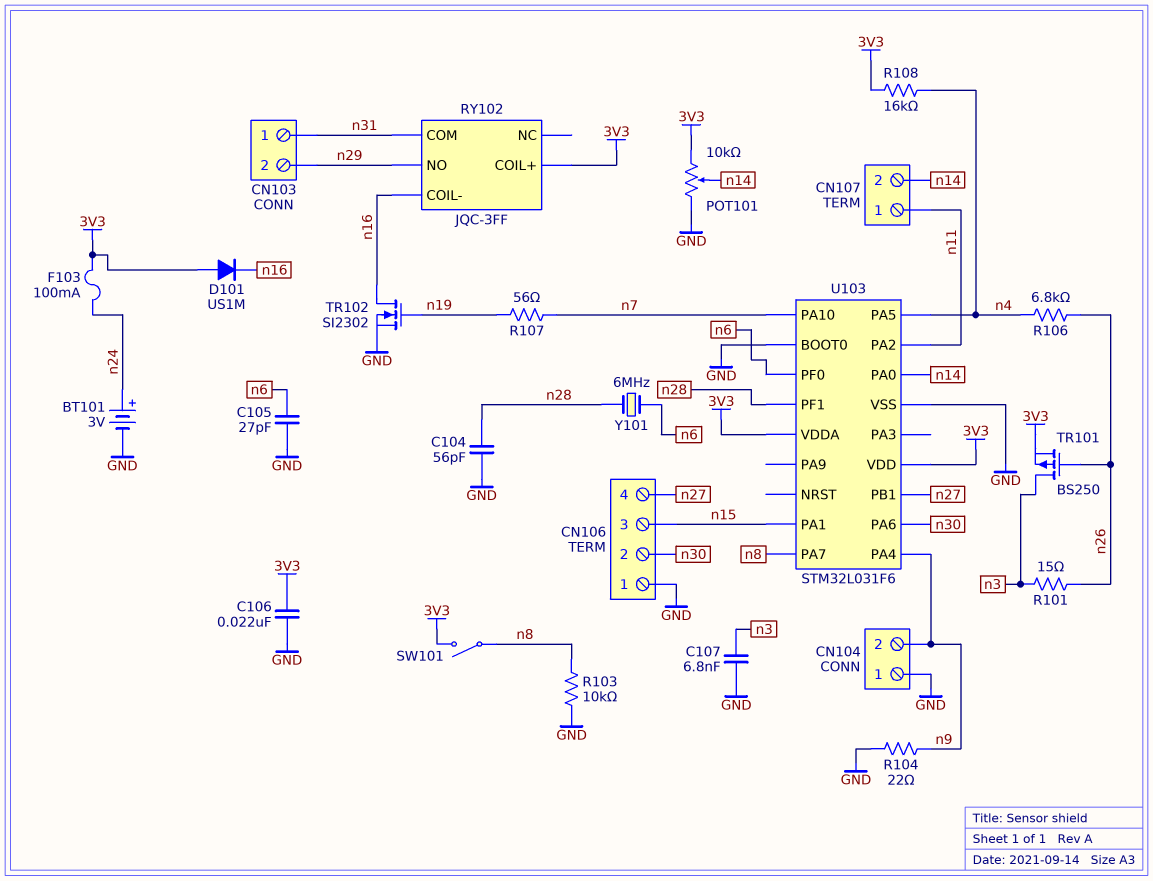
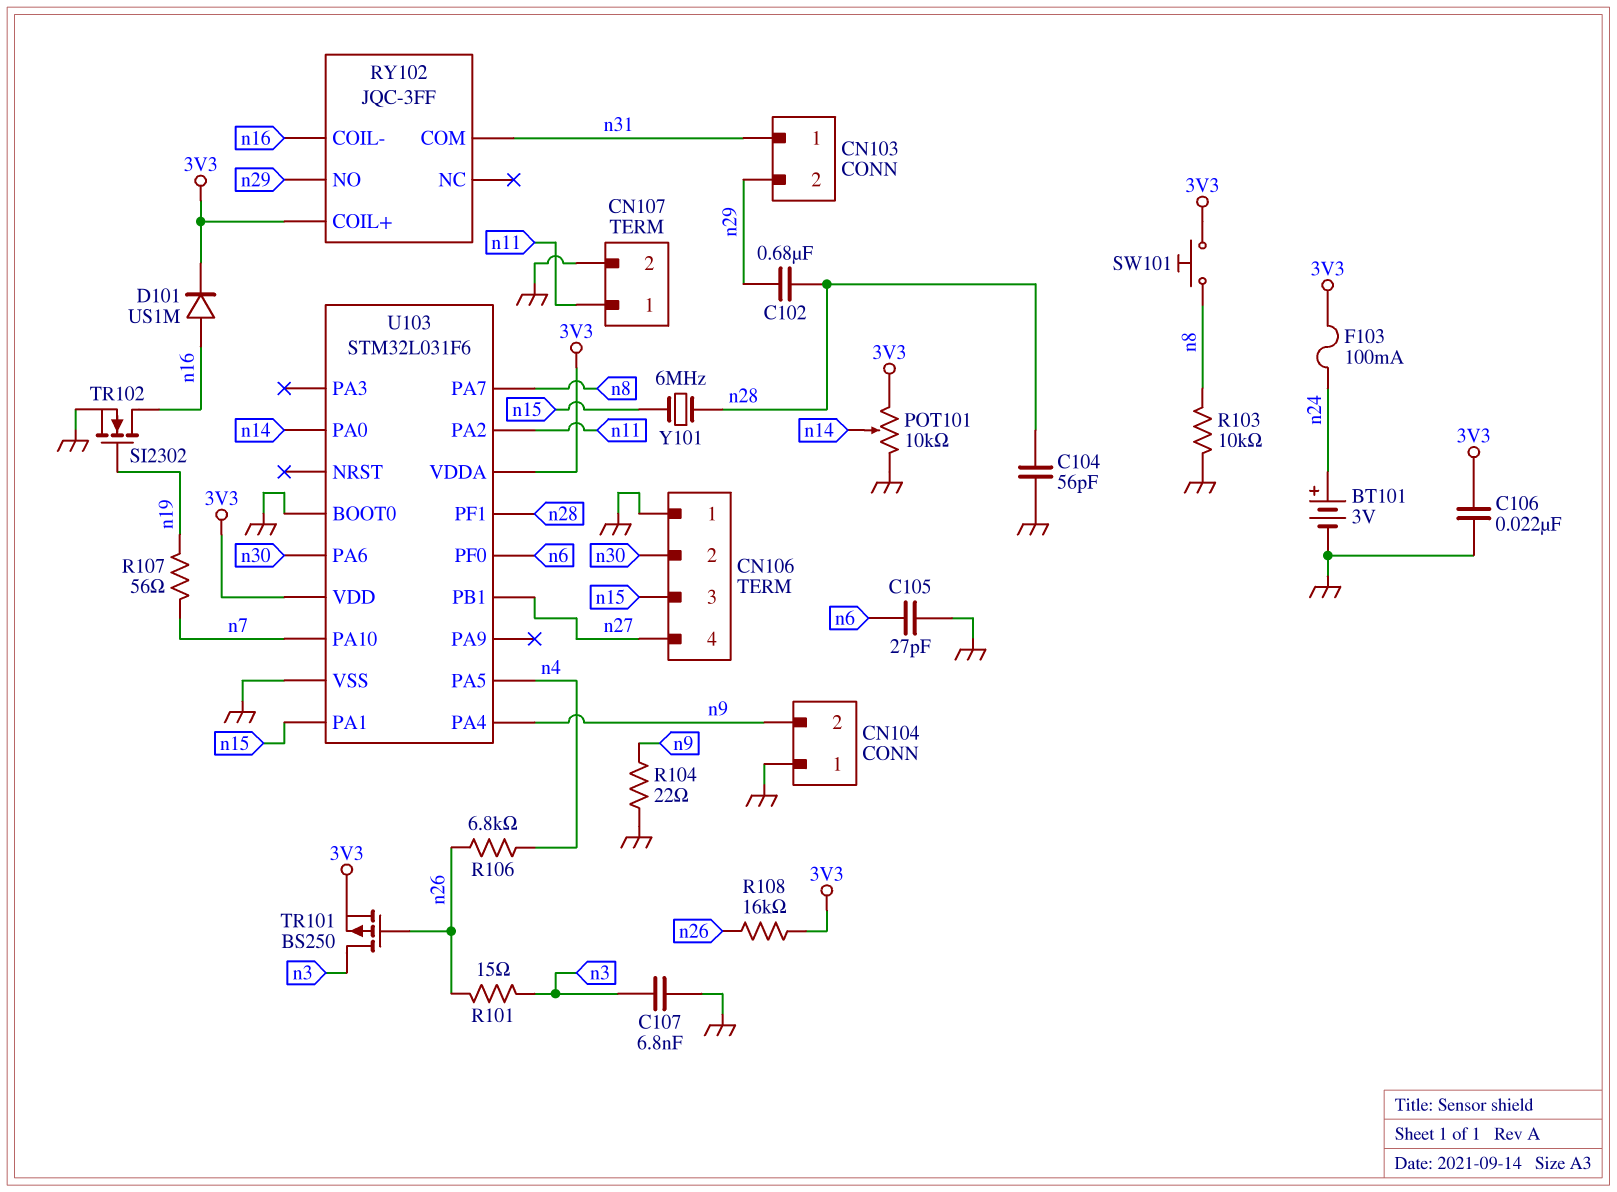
C102: none -> 680nF (n28, n29)
CN107 pin 2: n14 -> GND
D101: diode US1M (A 3V3, K n16) -> diode US1M (A n16, K 3V3)
R108: 16k (3V3, n4) -> 16k (3V3, n26)
SW101: switch (3V3, n8) -> button (3V3, n8)
Y101: 6MHz (n6, n28) -> 6MHz (n15, n28)

